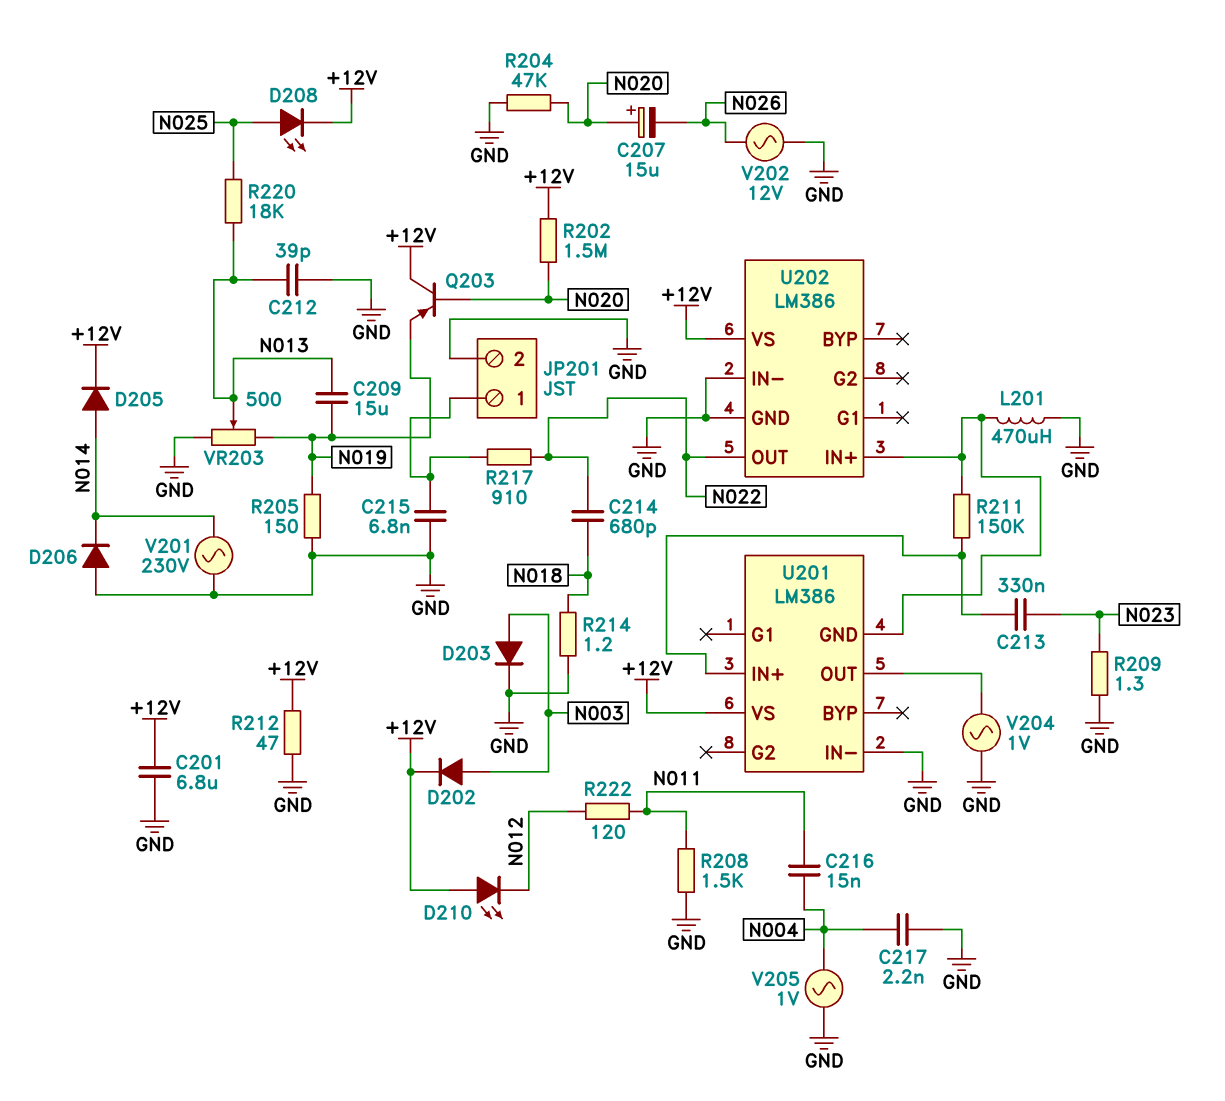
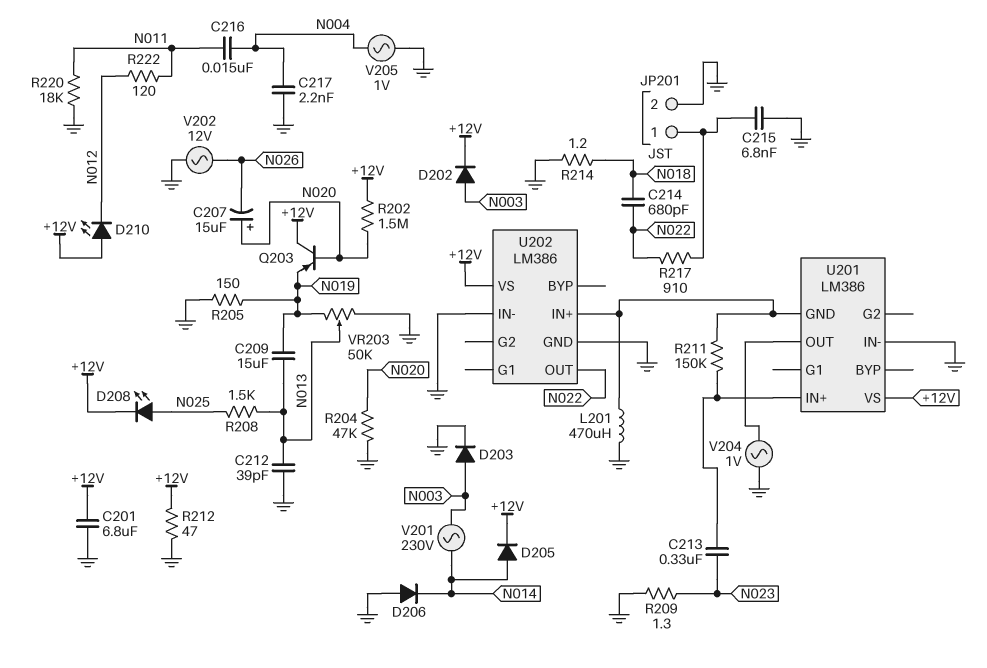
R208: 1.5k (GND, N011) -> 1.5k (N013, N025)
R220: 18k (N013, N025) -> 18k (GND, N011)
V201: AC 230V (GND, N014) -> AC 230V (N003, N014)
VR203: 500 (GND, N019, wiper N013) -> 50k (GND, N019, wiper N013)

